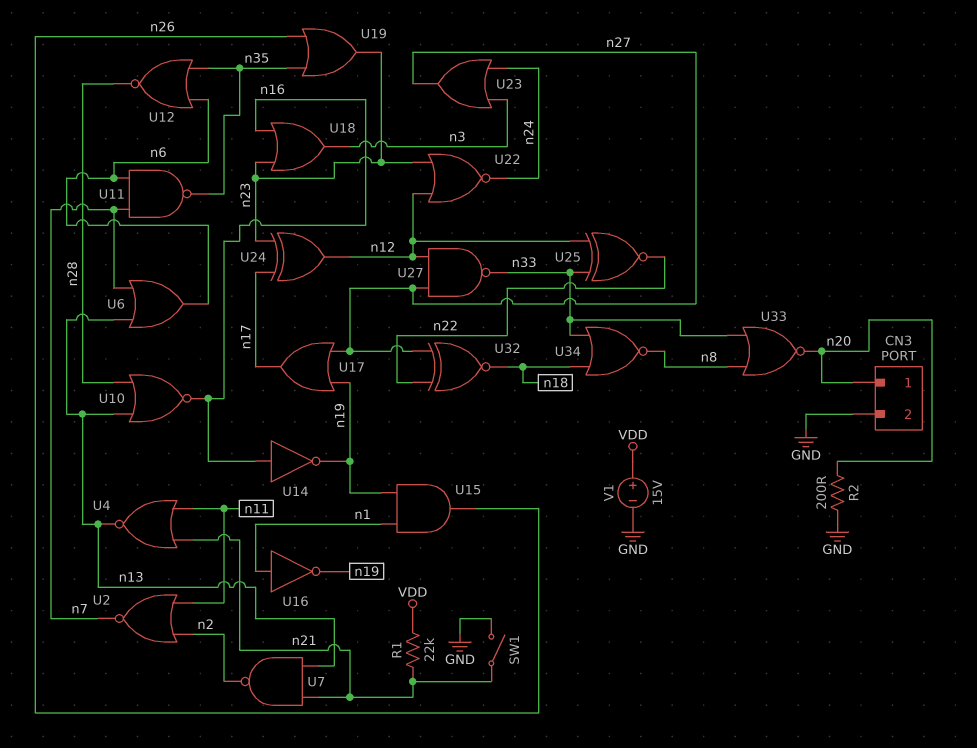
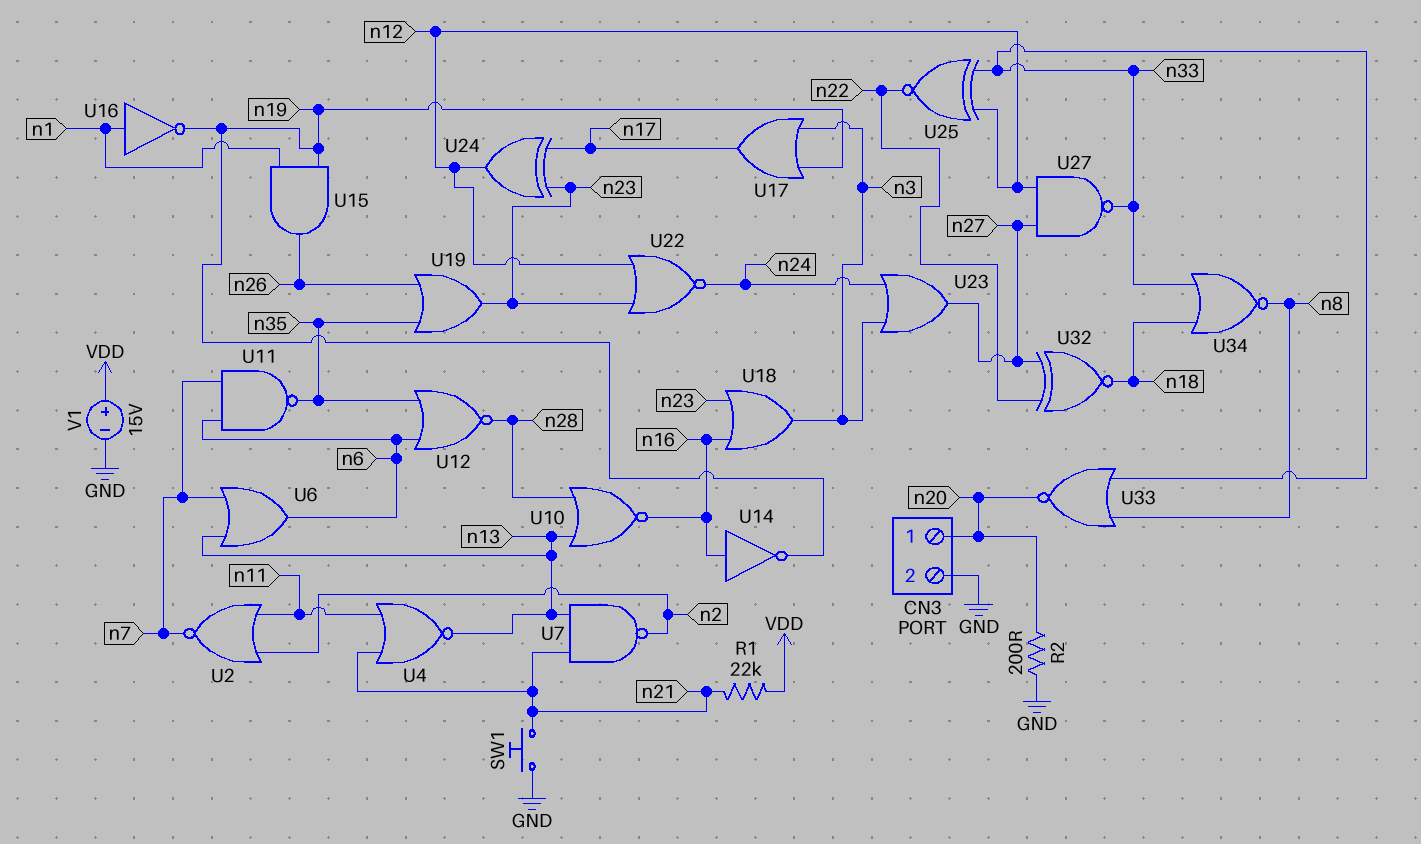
SW1: switch (GND, n21) -> button (GND, n21)
U17: OR (in n19, in n27, out n17) -> OR (in n3, in n19, out n17)

